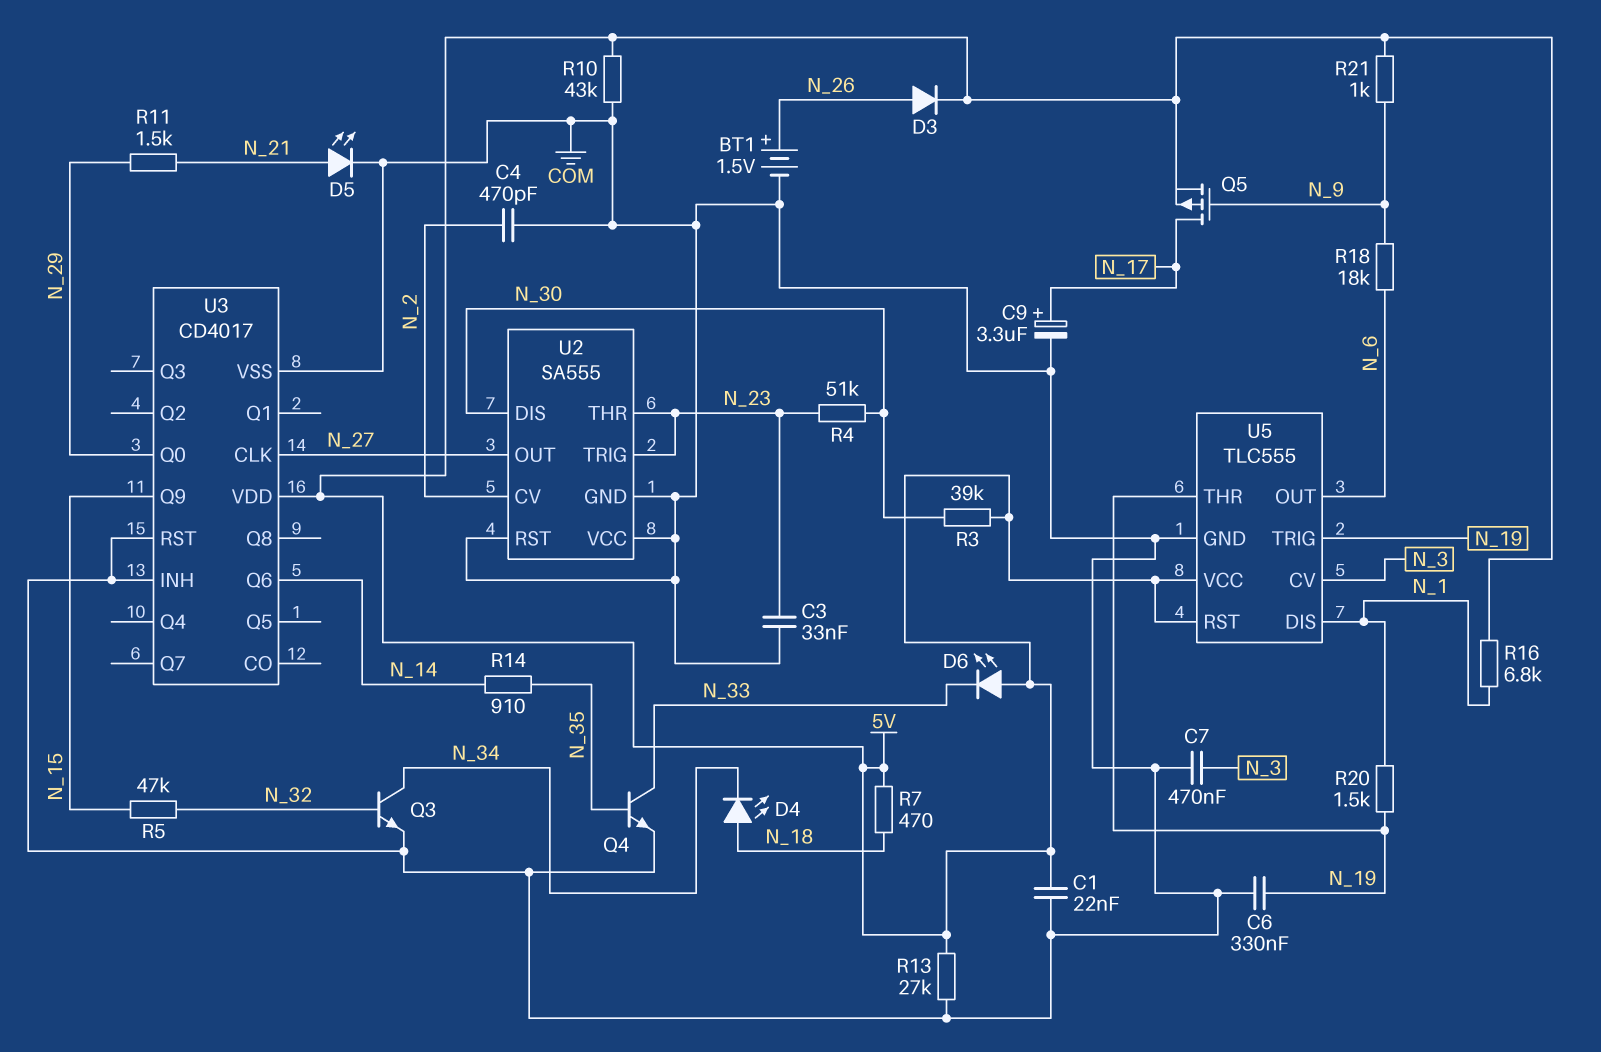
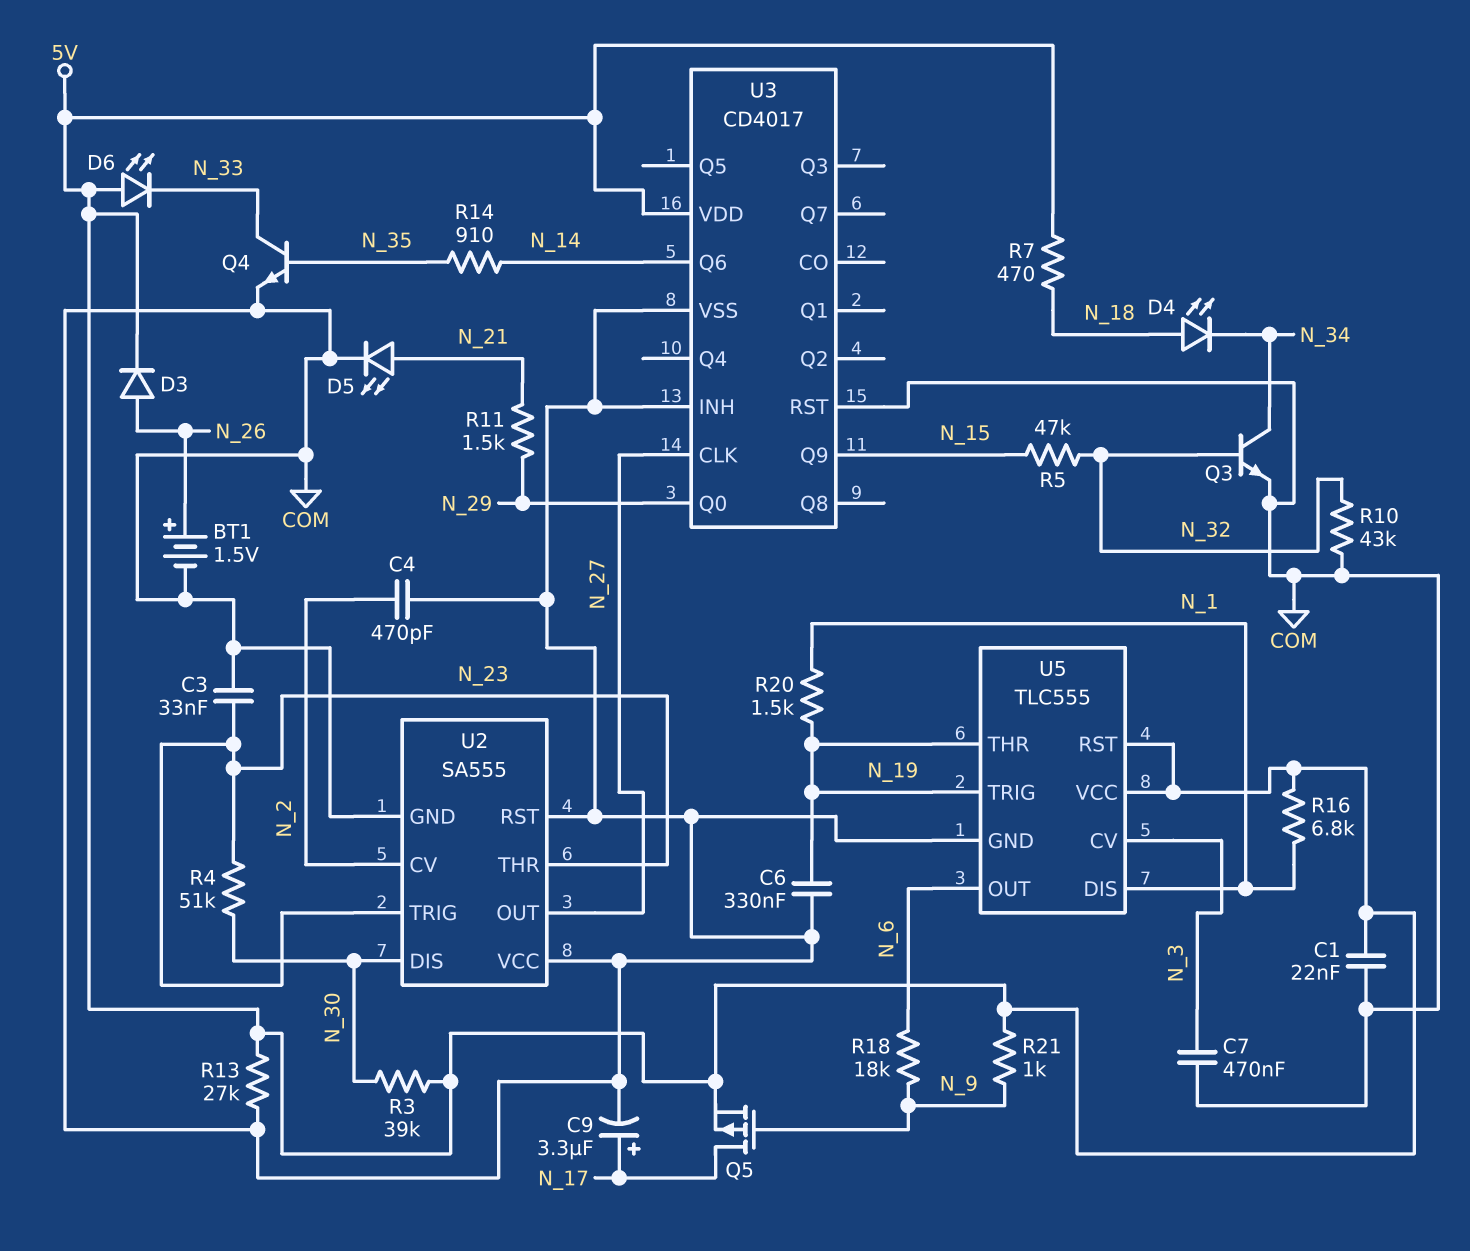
R10: 43k (5V, COM) -> 43k (COM, N_32)

